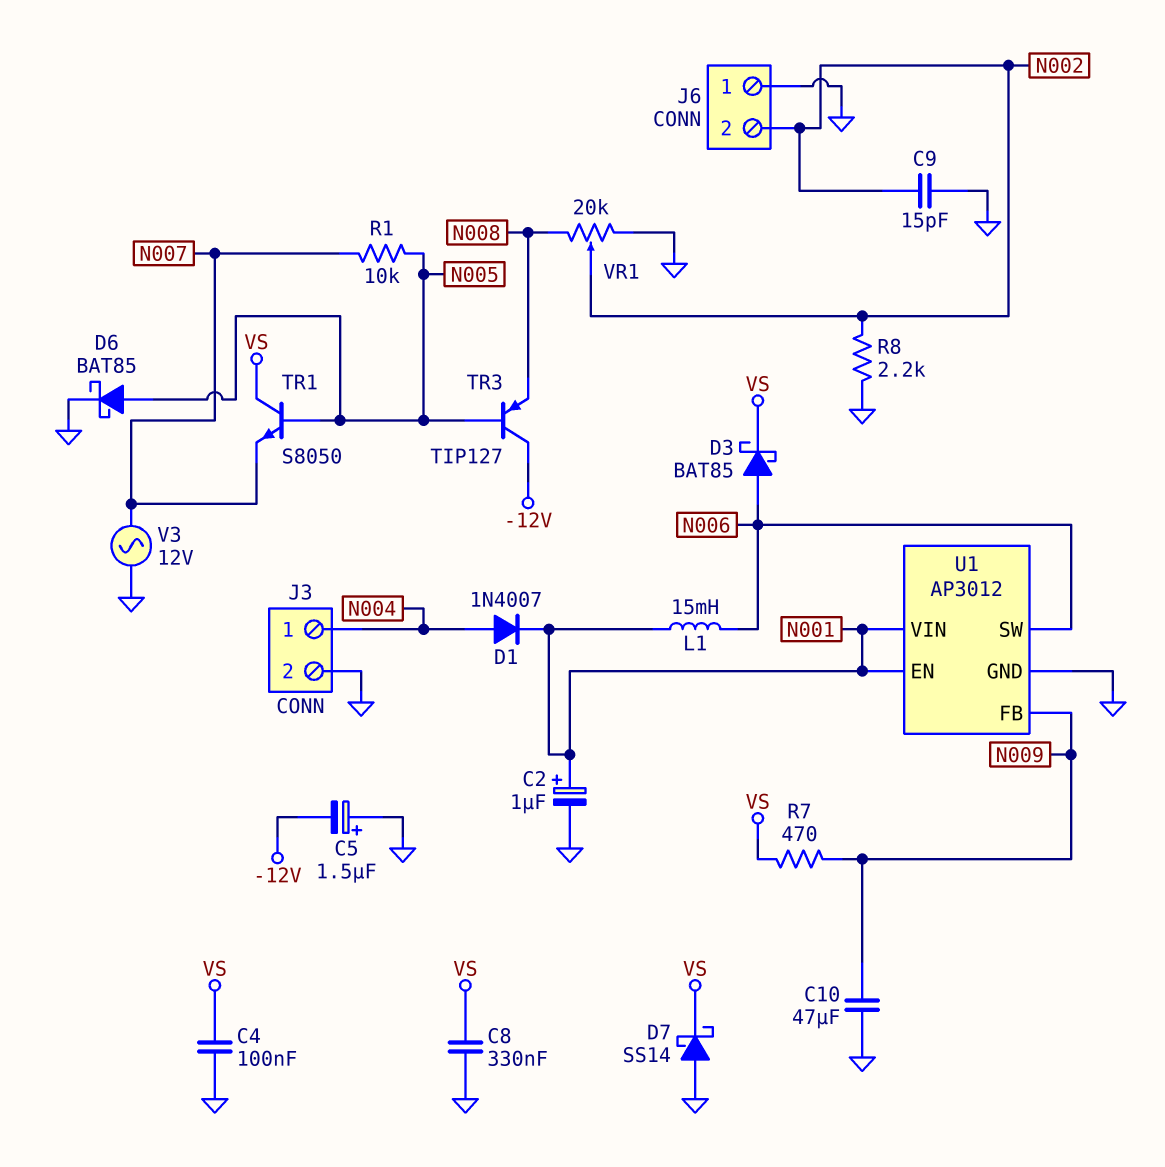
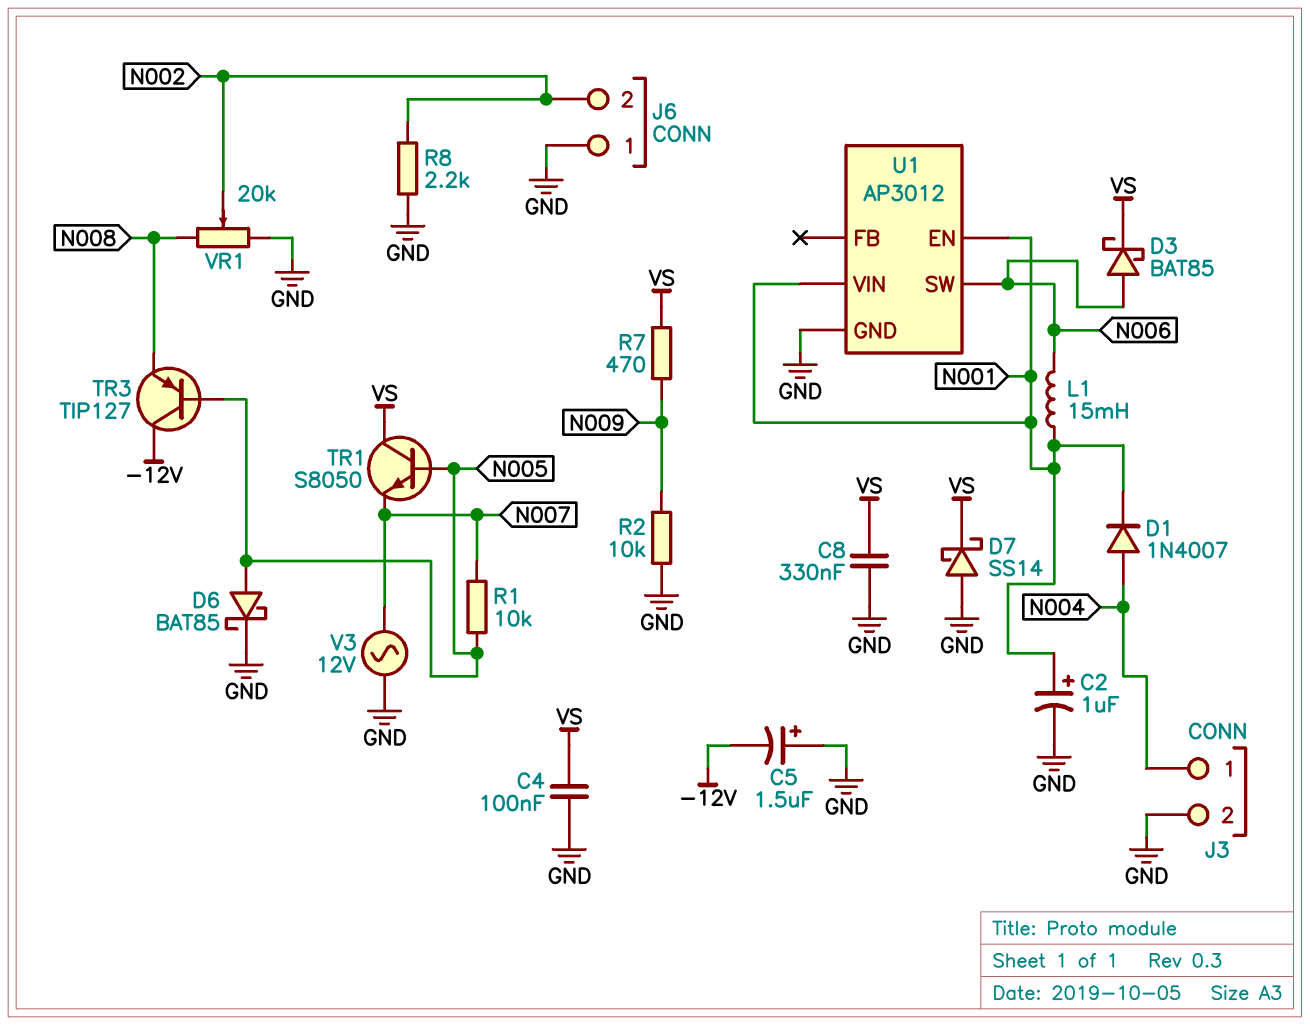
C9: 15pF (GND, N002) -> none
C10: 47uF (GND, N009) -> none
R2: none -> 10k (GND, N009)
U1 pin FB: N009 -> none

